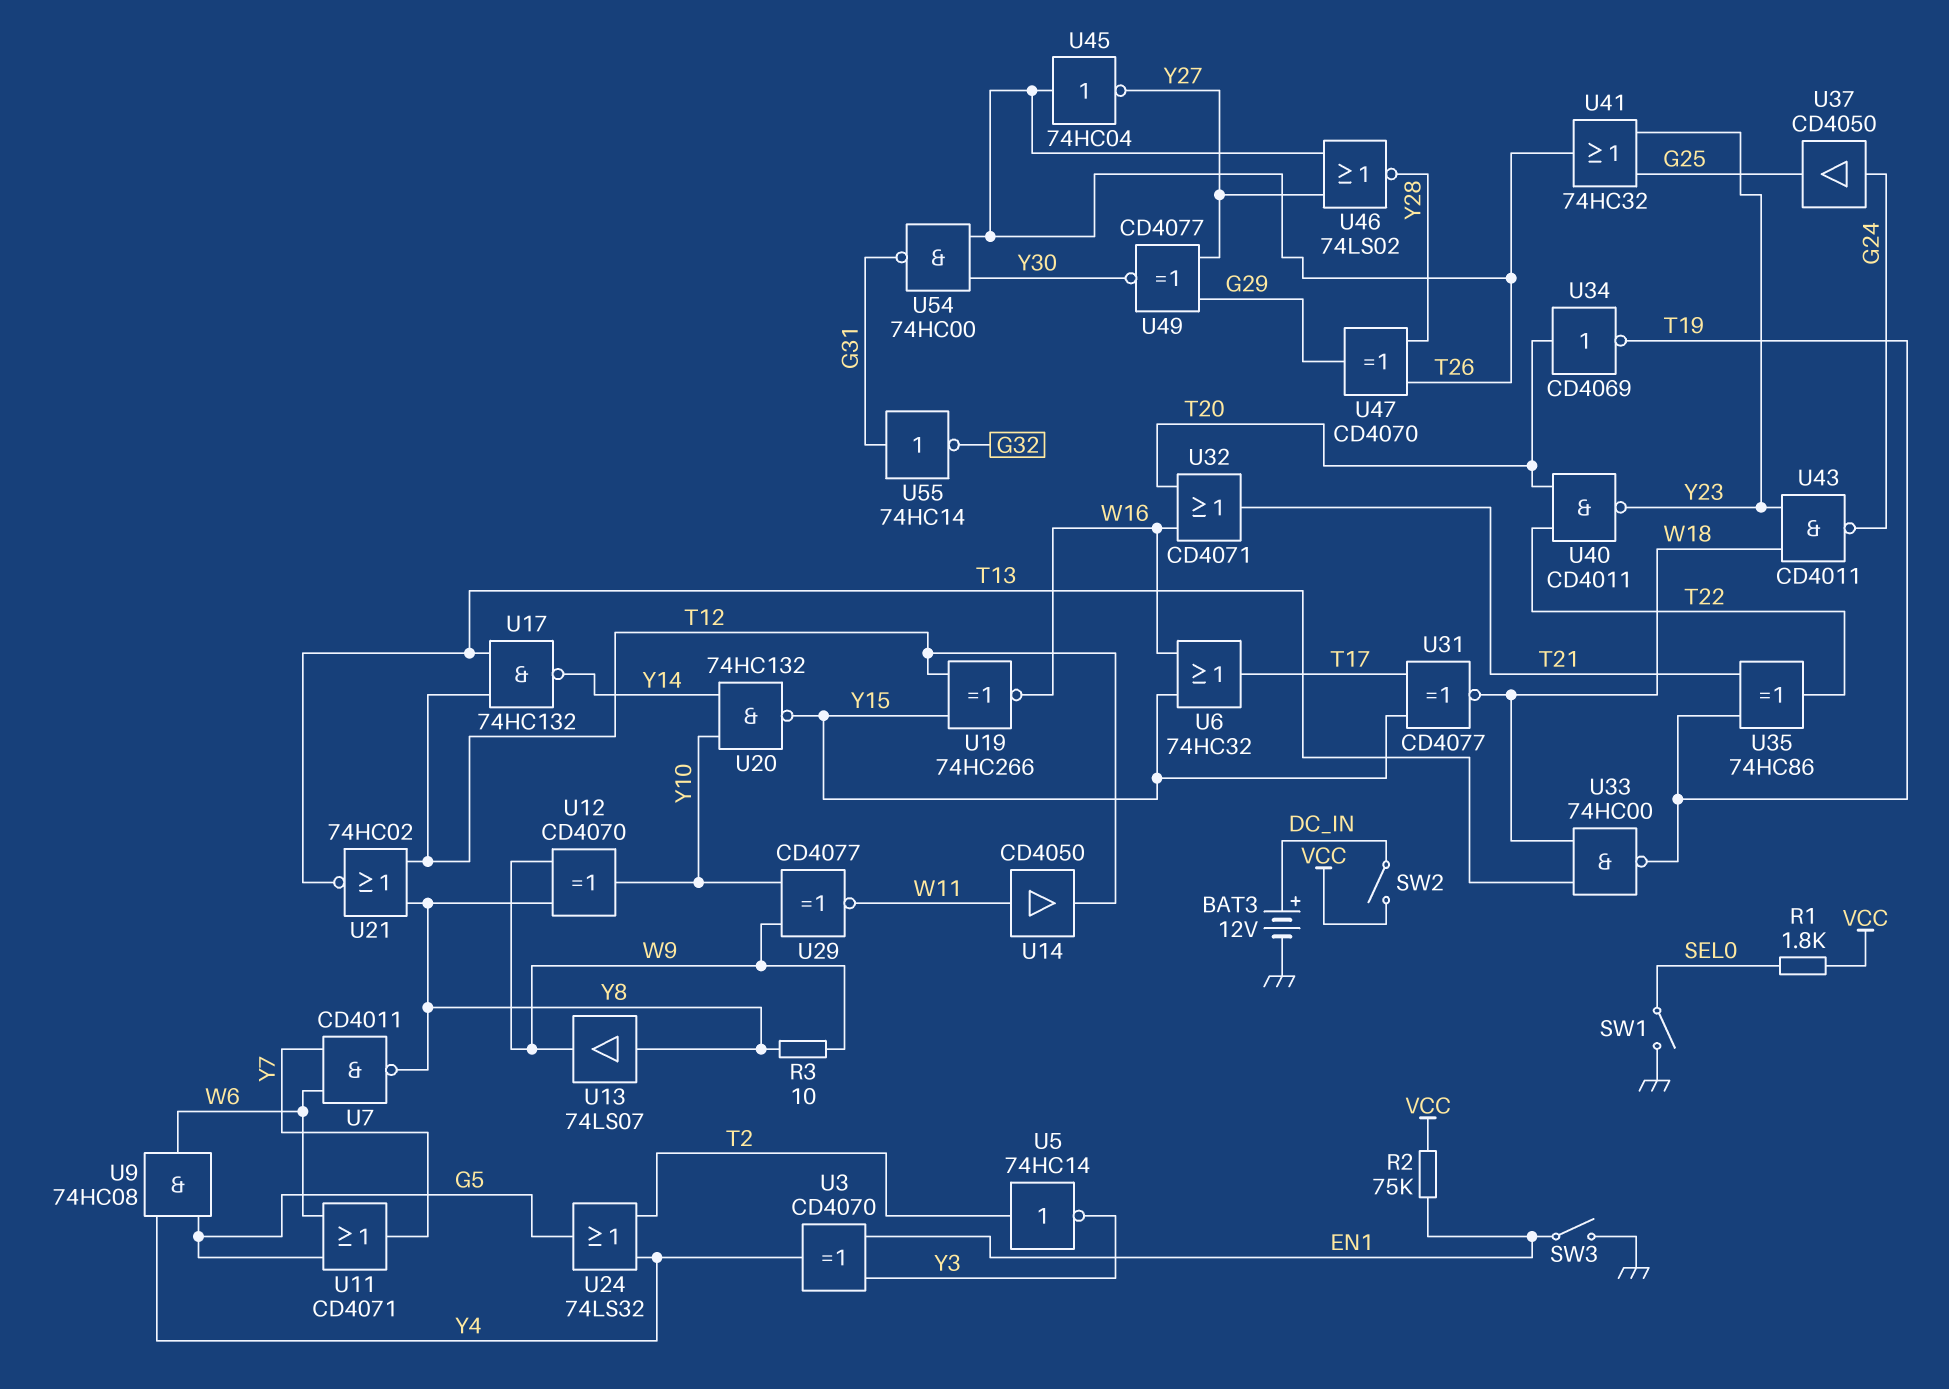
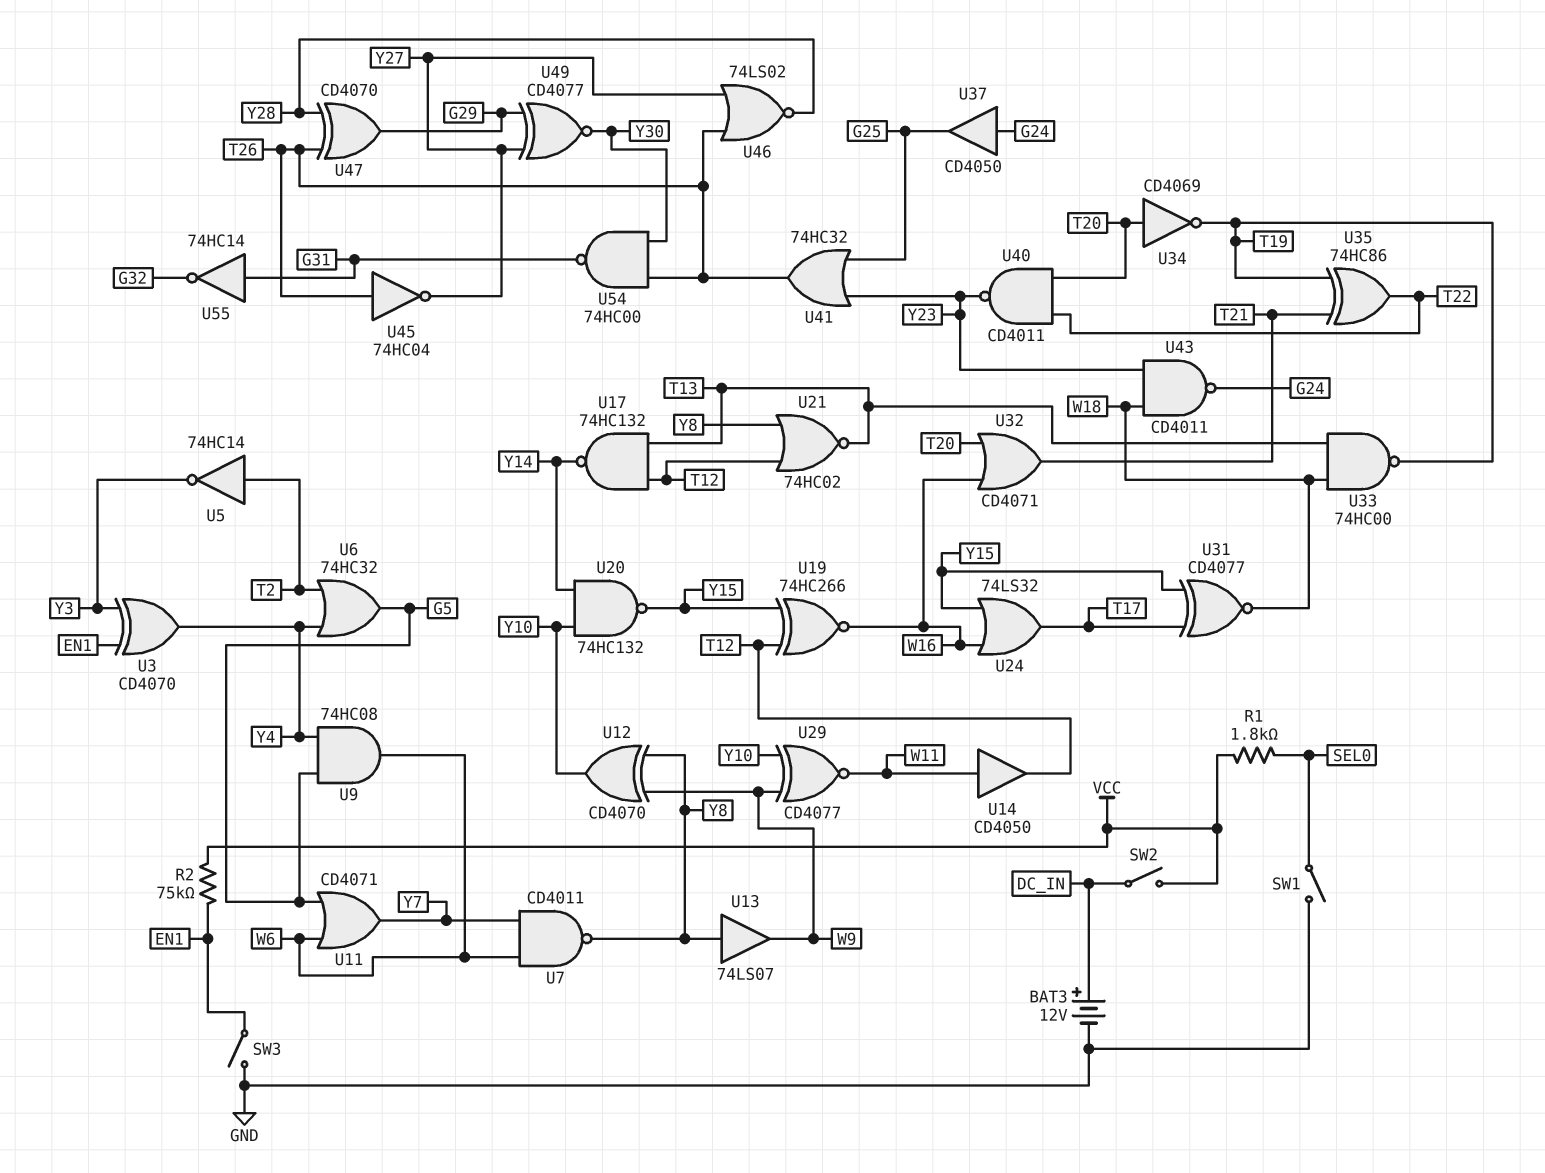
R3: 10 (W9, Y8) -> none
U6: OR 74HC32 (in W16, in Y15, out T17) -> OR 74HC32 (in T2, in Y4, out G5)
U24: OR 74LS32 (in T2, in Y4, out G5) -> OR 74LS32 (in W16, in Y15, out T17)

